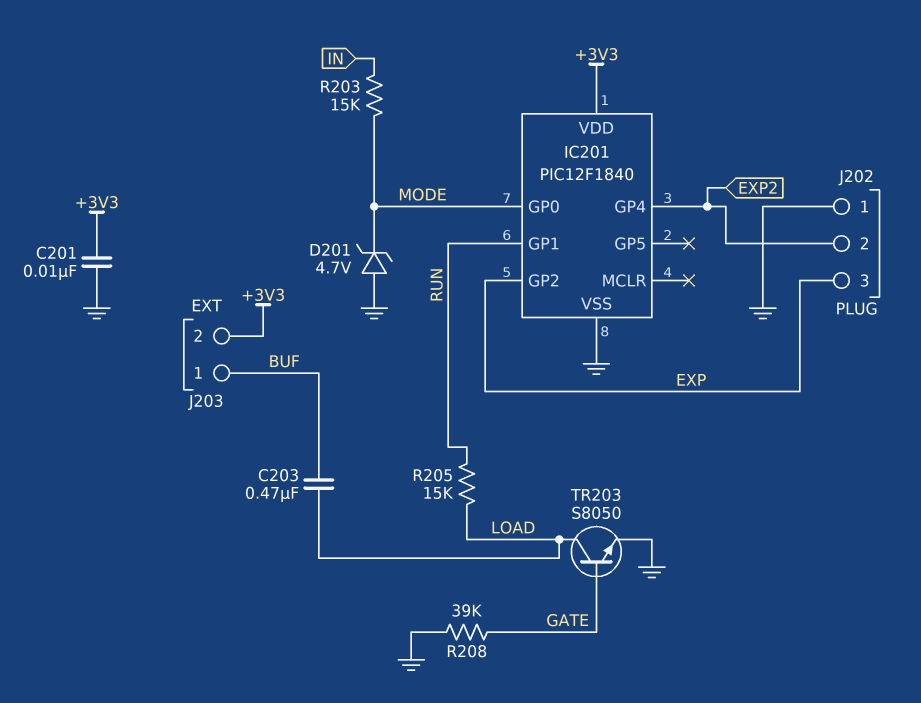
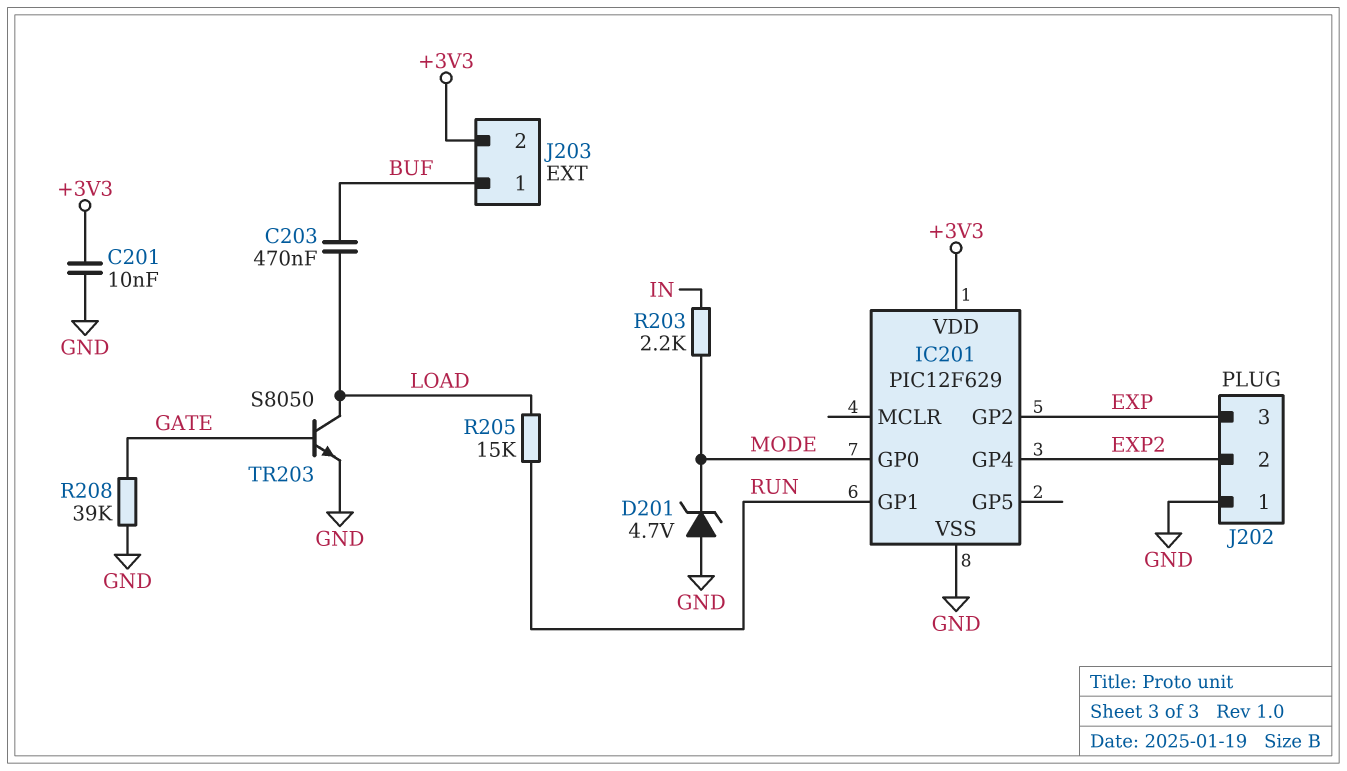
IC201: PIC12F1840 -> PIC12F629
R203: 15k (IN, MODE) -> 2.2k (IN, MODE)

